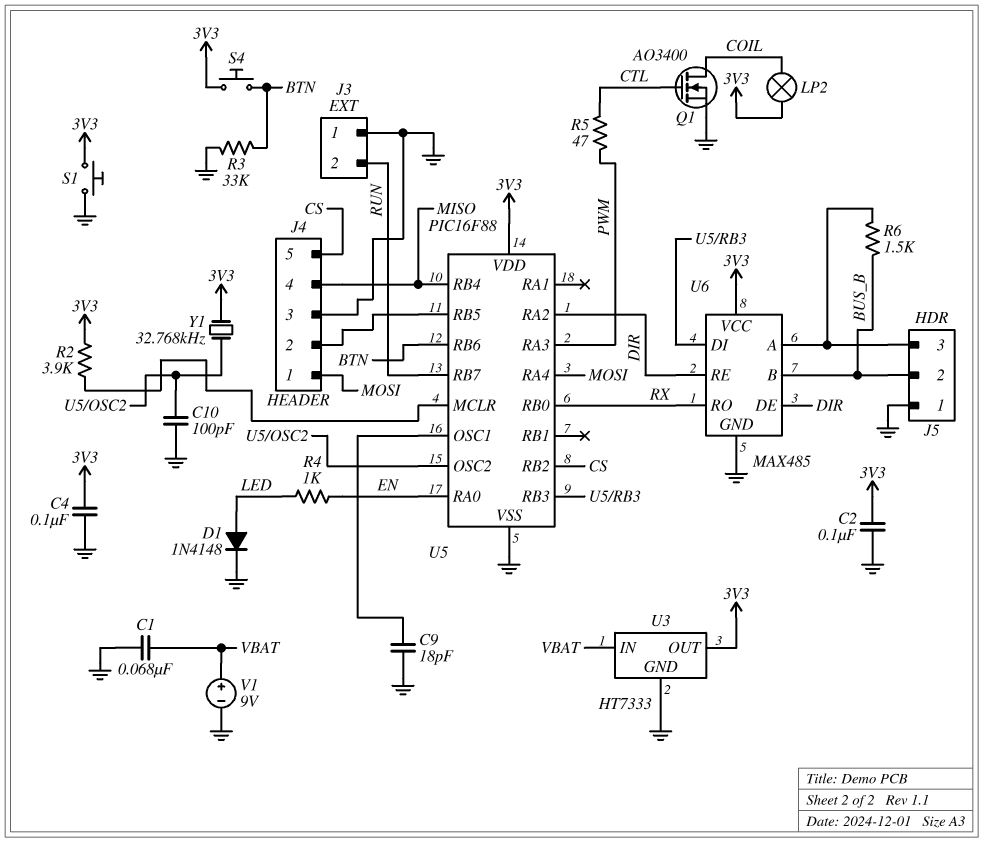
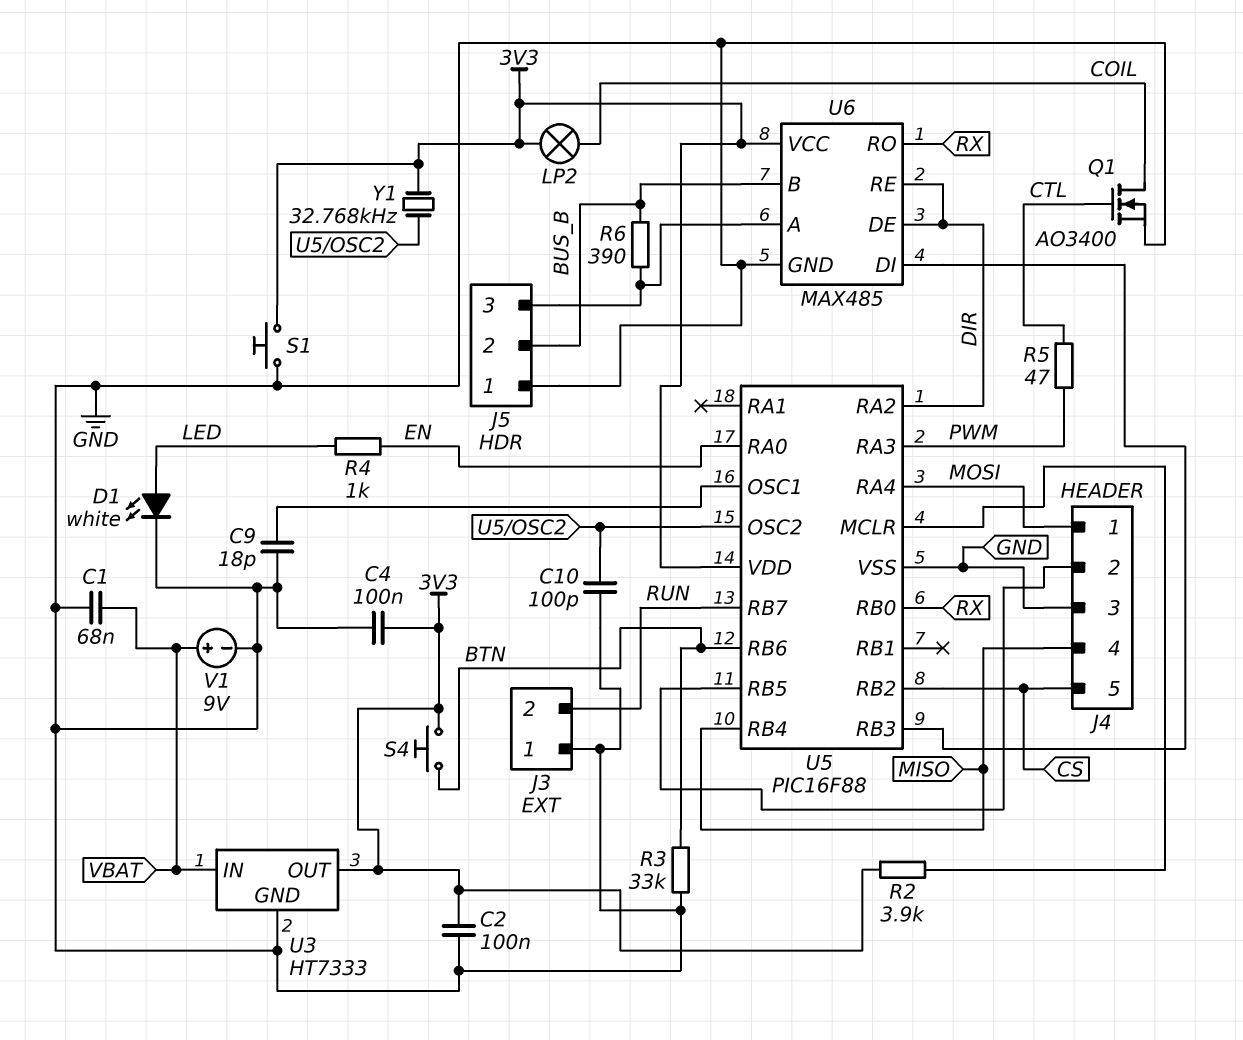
D1: diode 1N4148 (A LED, K GND) -> LED white (A LED, K GND)
R6: 1.5k (BUS_B, J5/3) -> 390 (BUS_B, J5/3)

